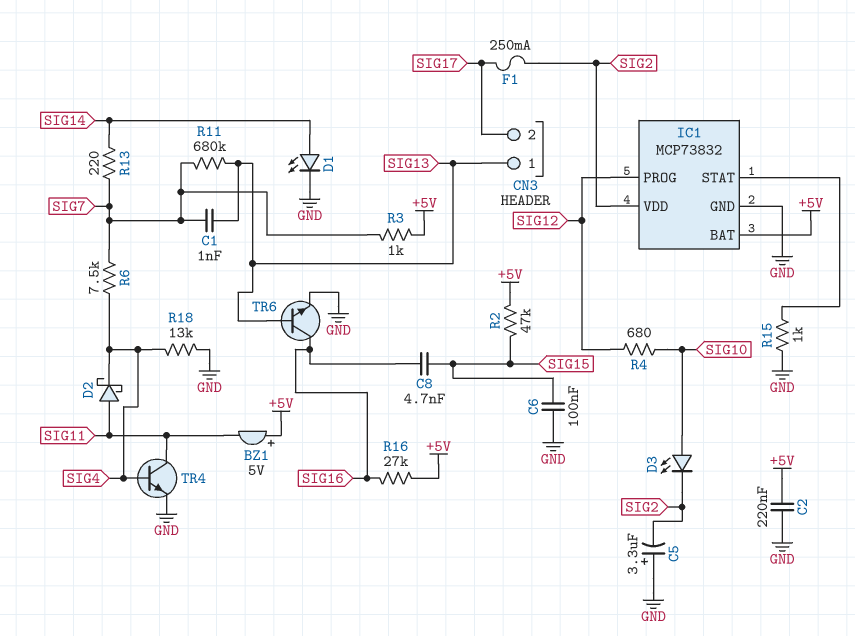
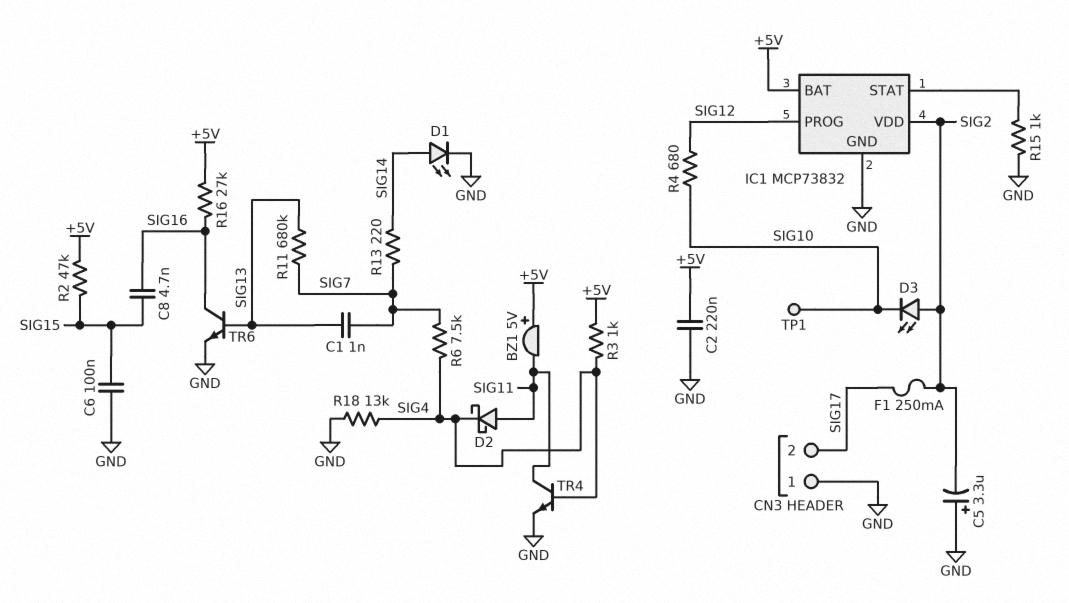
CN3 pin 1: SIG13 -> GND
D3: LED (A SIG10, K SIG2) -> LED (A SIG2, K SIG10)
R3: 1k (+5V, SIG7) -> 1k (+5V, SIG4)
TP1: none -> test point (SIG10)

